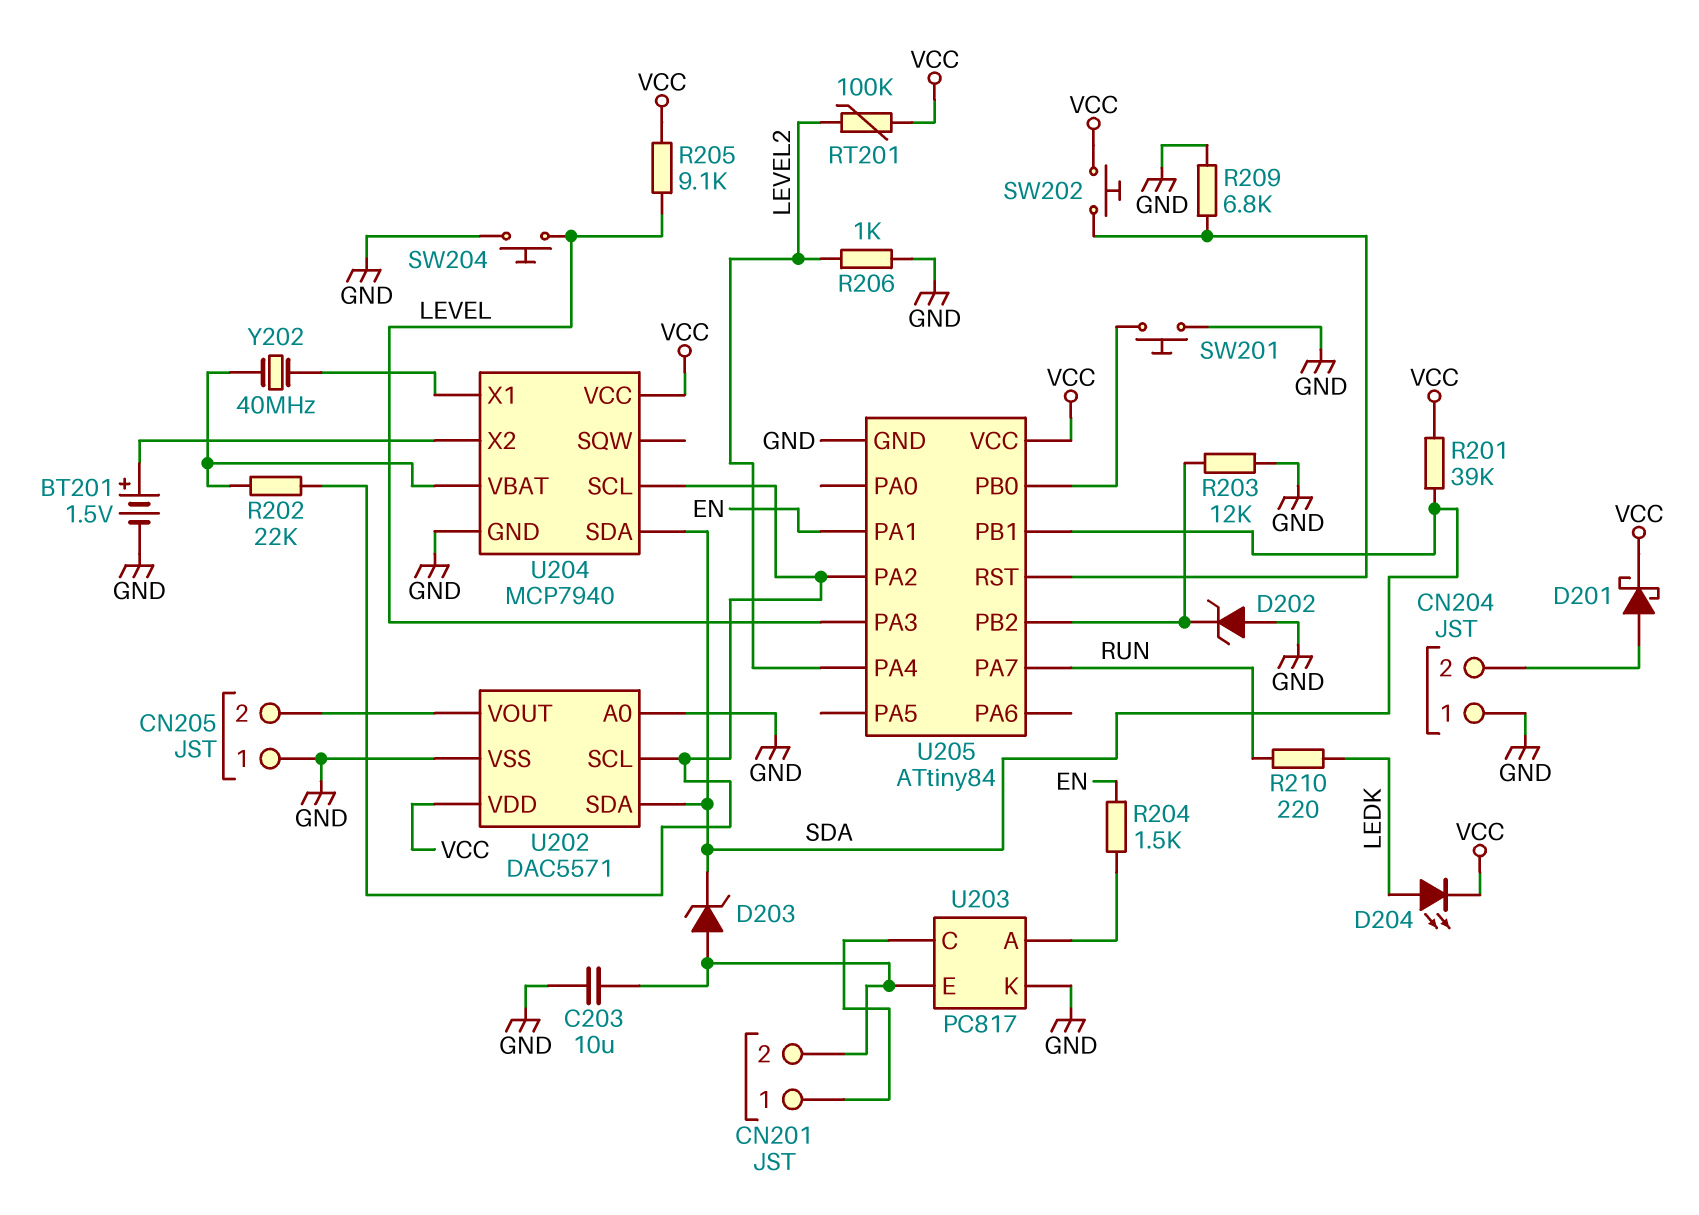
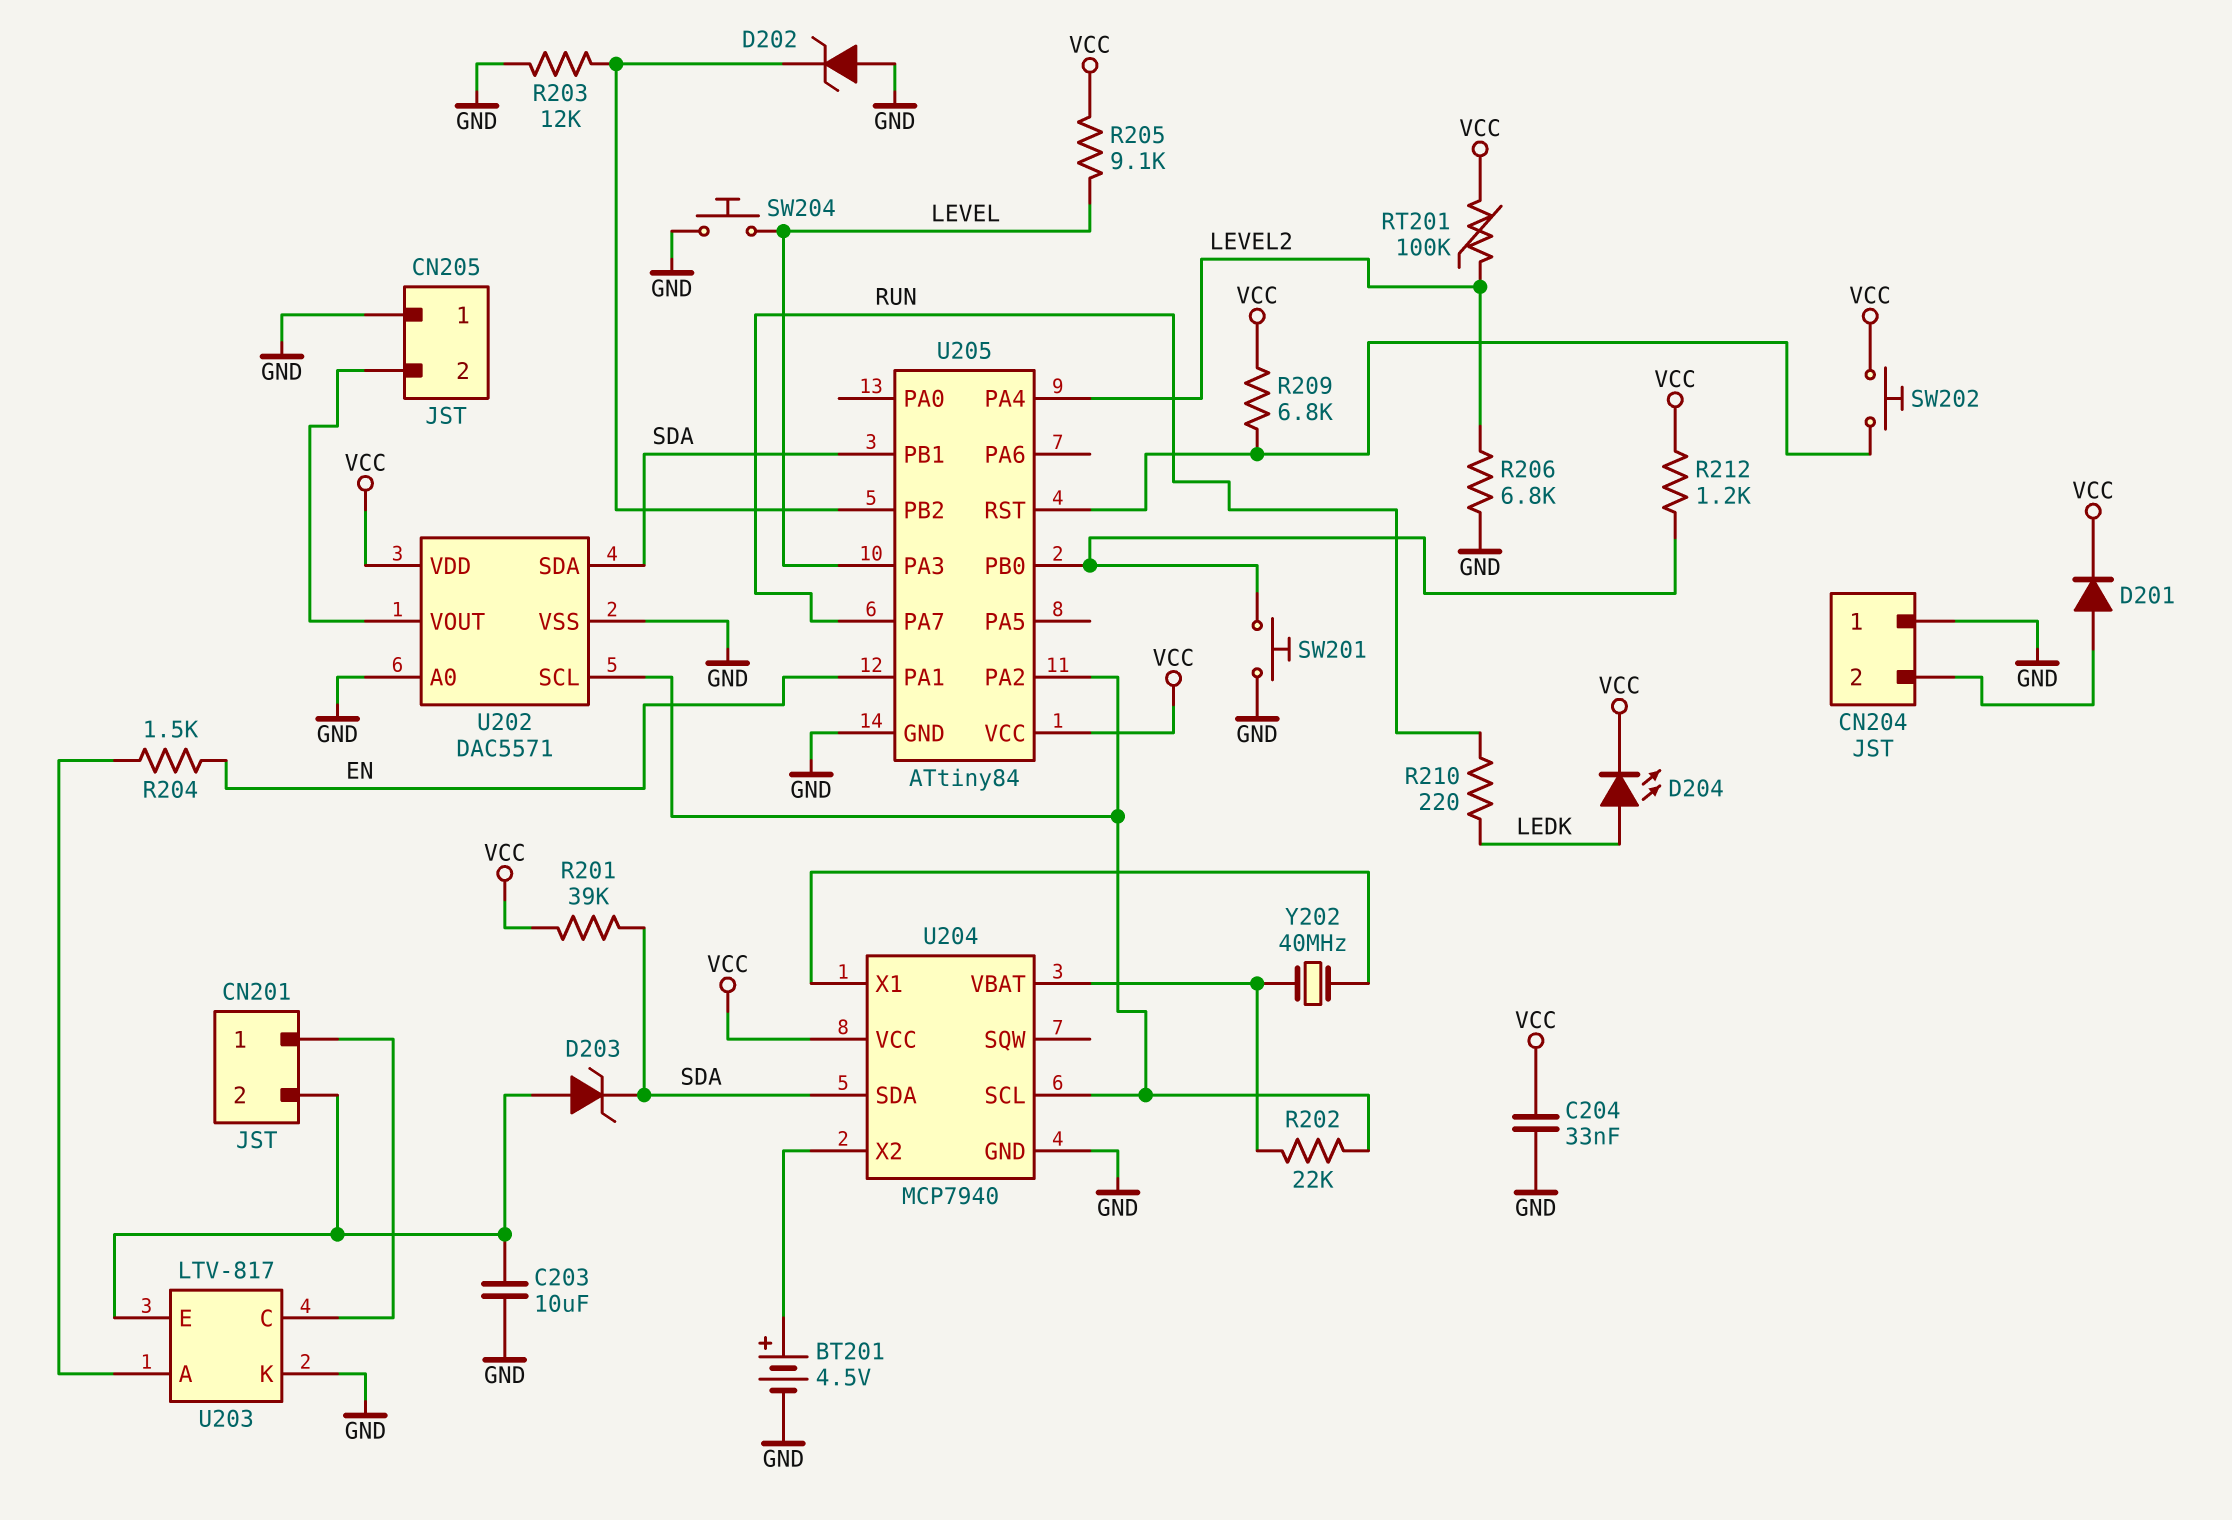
BT201: 1.5V (plus U204/X2, minus GND) -> 4.5V (plus U204/X2, minus GND)
C204: none -> 33nF (GND, VCC)
D201: schottky (A CN204/2, K VCC) -> diode (A CN204/2, K VCC)
R206: 1k (GND, LEVEL2) -> 6.8k (GND, LEVEL2)
R209: 6.8k (GND, U205/RST) -> 6.8k (U205/RST, VCC)
R212: none -> 1.2k (U205/PB0, VCC)
U203: PC817 -> LTV-817

